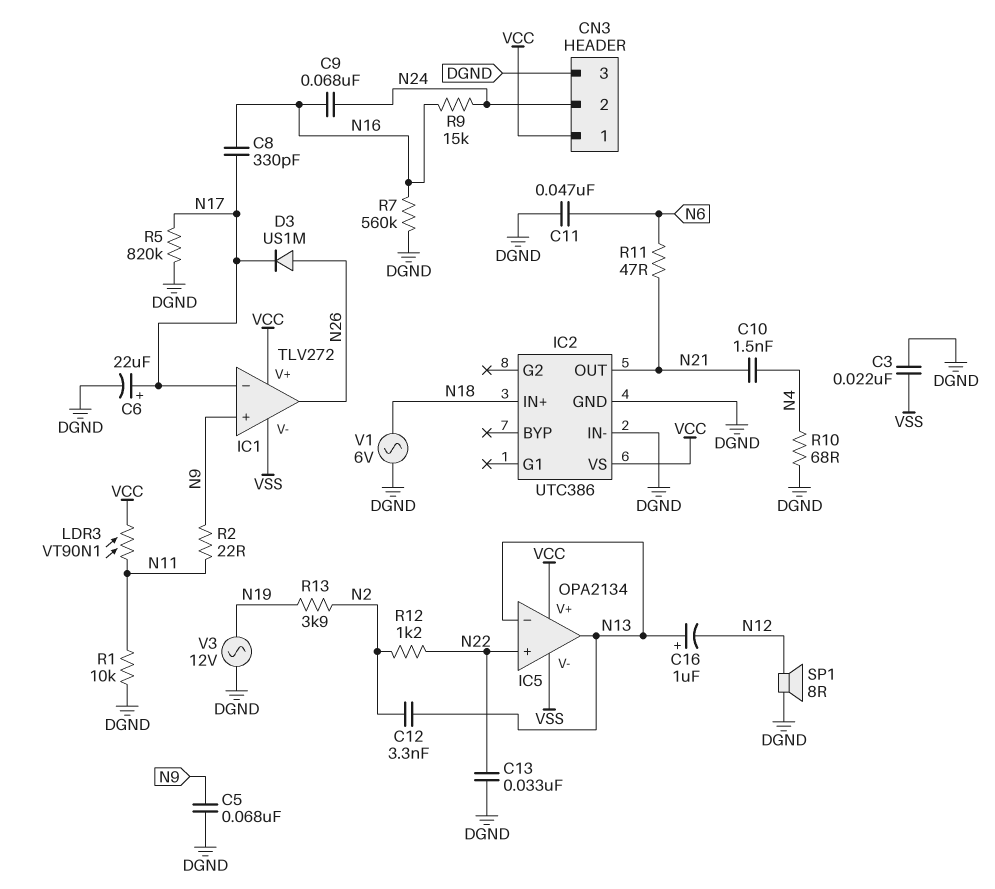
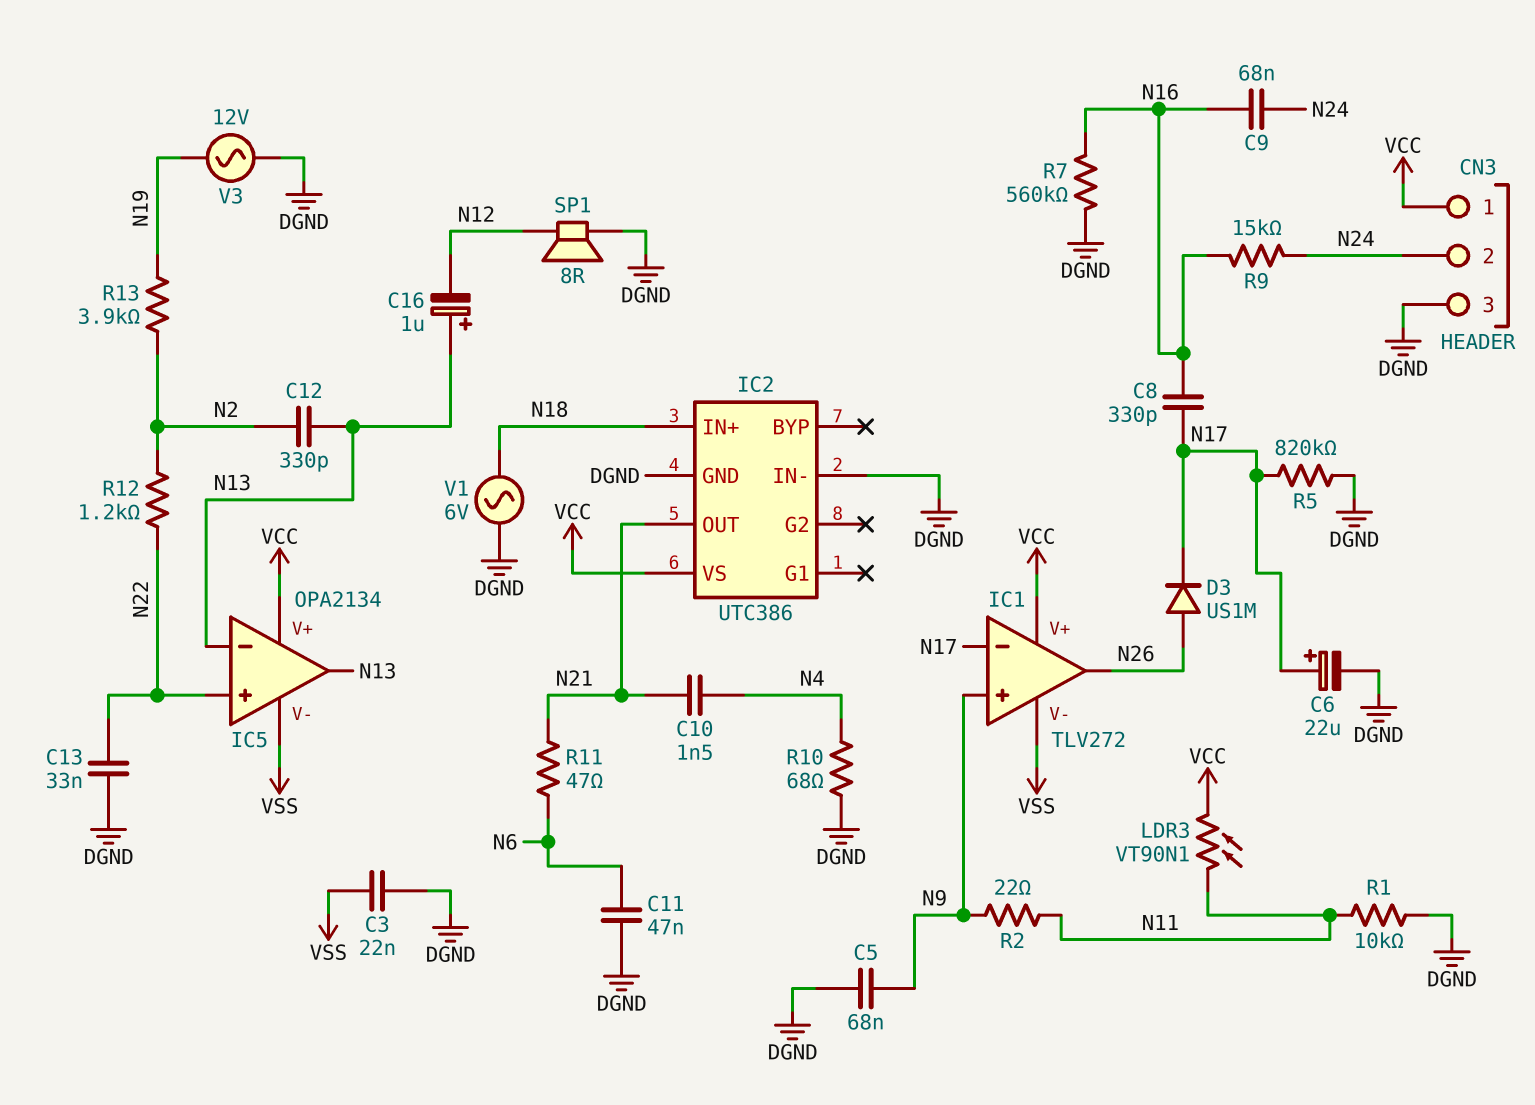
C12: 3.3nF (N2, N13) -> 330pF (N2, N13)

